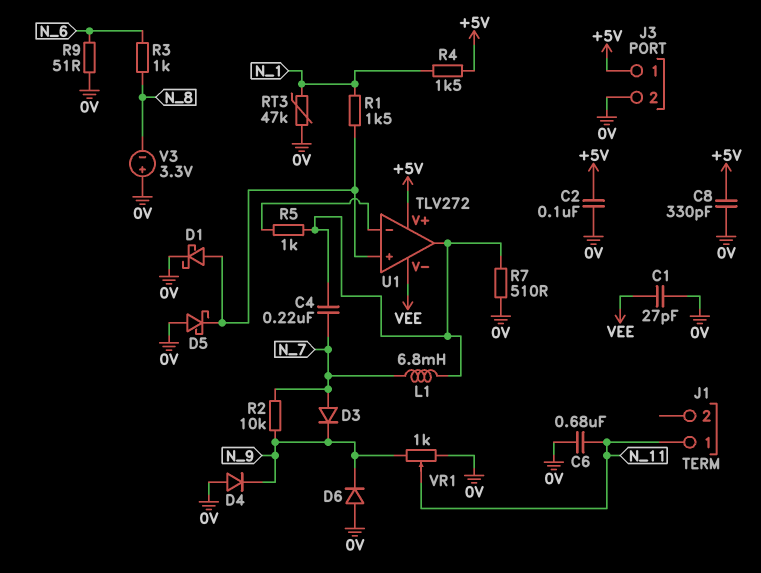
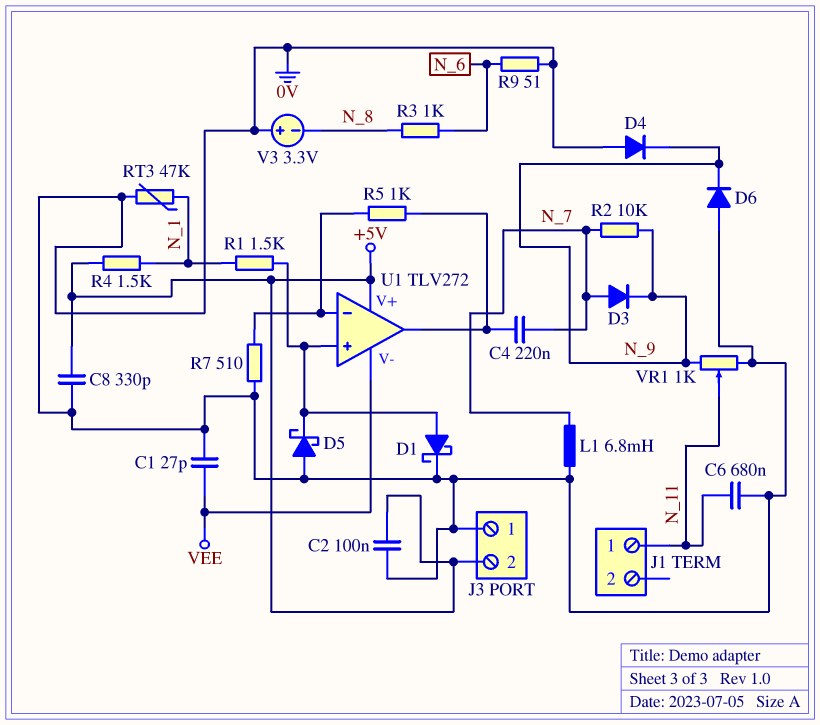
J3 pin 1: +5V -> 0V
J3 pin 2: 0V -> +5V
L1: 6.8mH (N_7, U1/out) -> 6.8mH (0V, N_7)
R7: 510 (0V, U1/out) -> 510 (0V, U1/in-)

